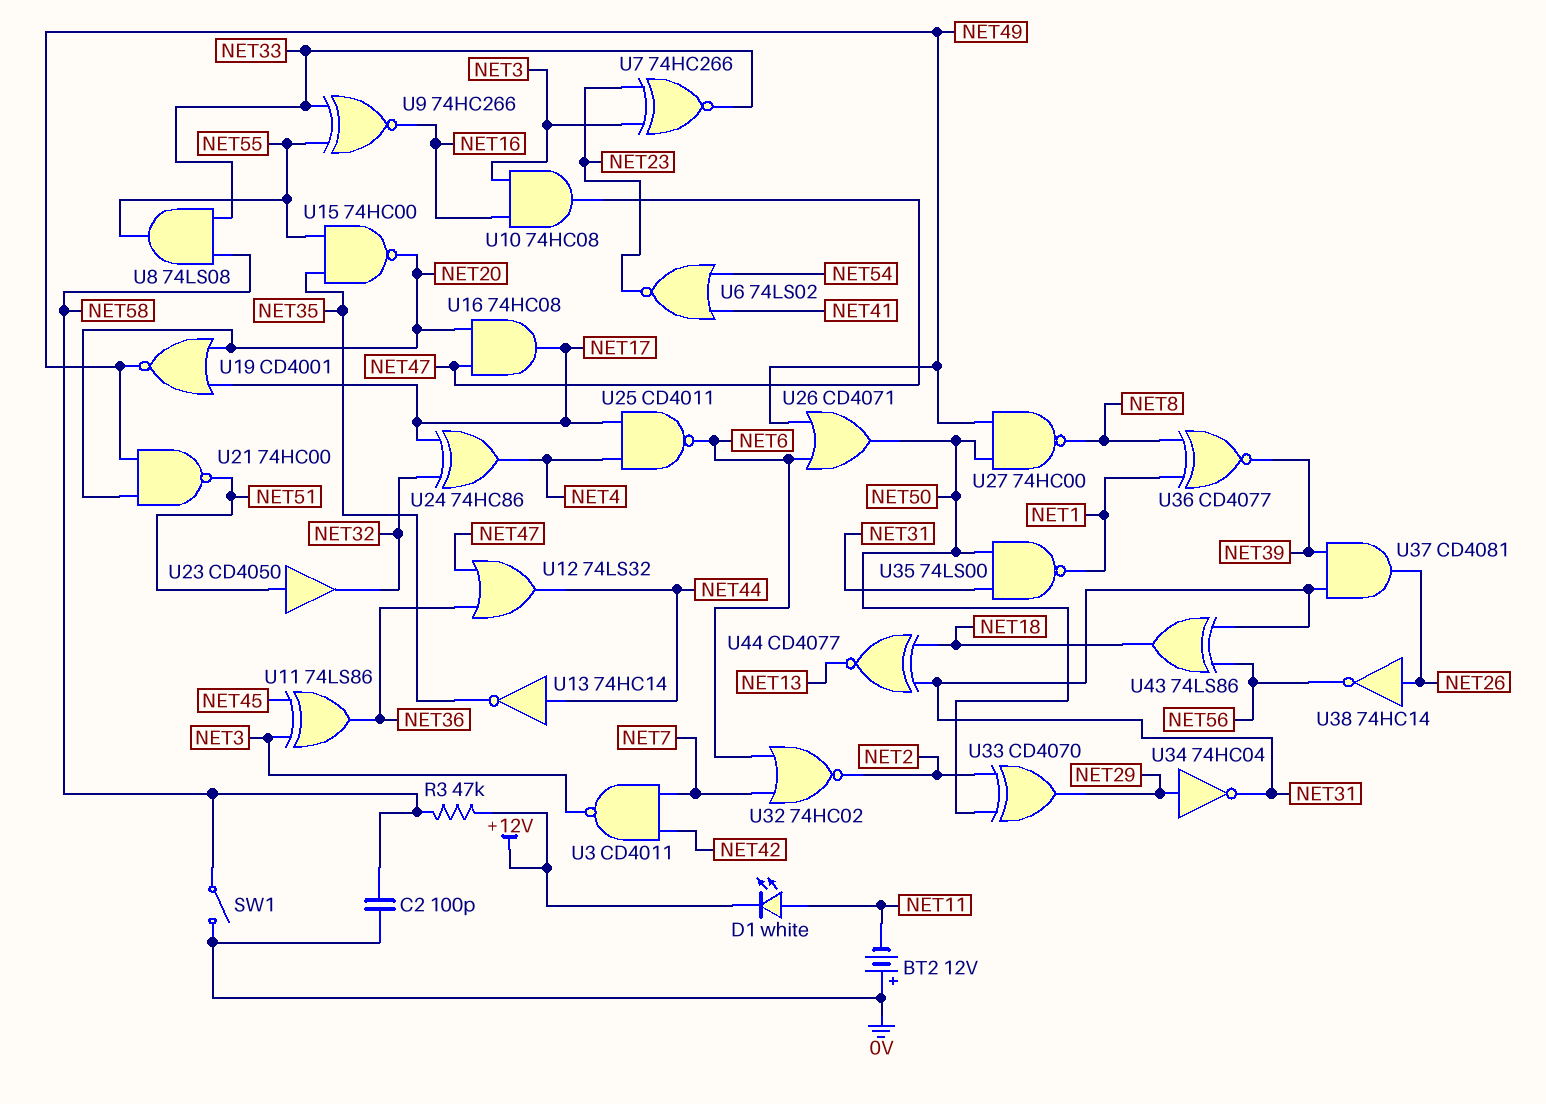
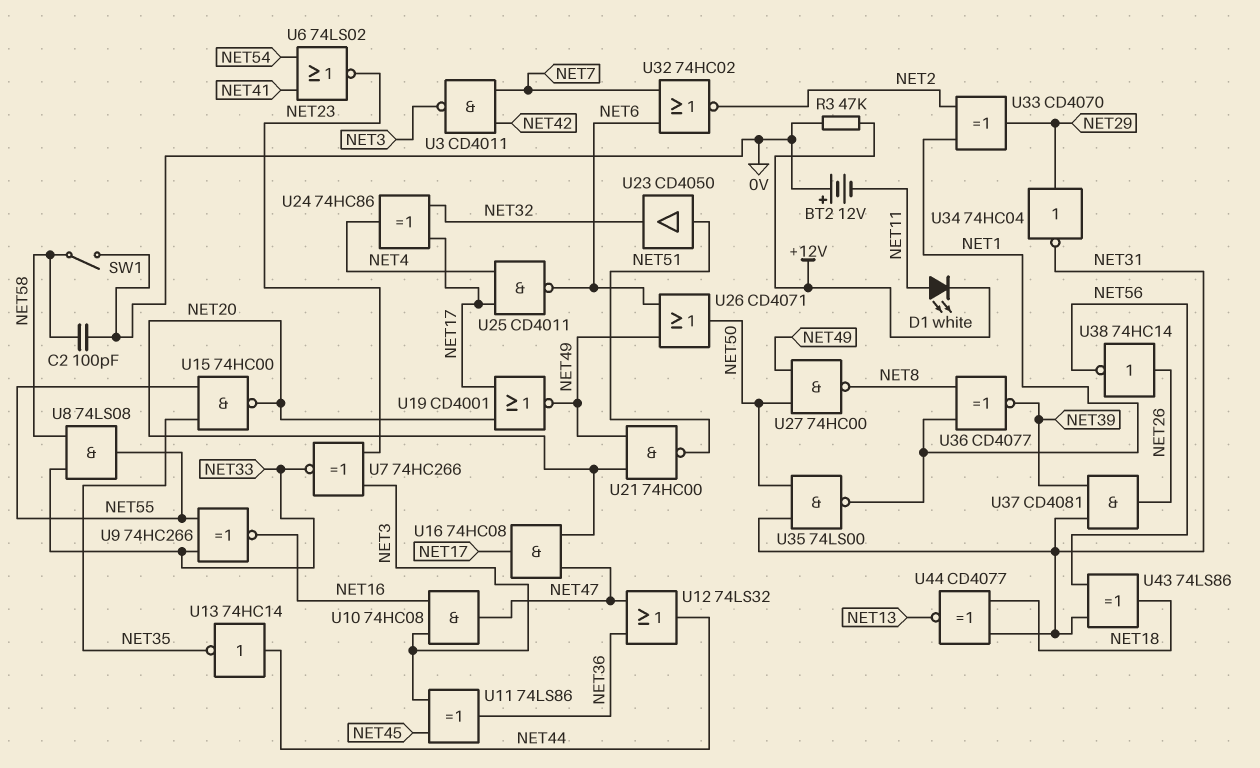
R3: 47k (+12V, NET58) -> 47k (+12V, 0V)
U33: XOR CD4070 (in NET2, in NET50, out NET29) -> XOR CD4070 (in NET1, in NET2, out NET29)

